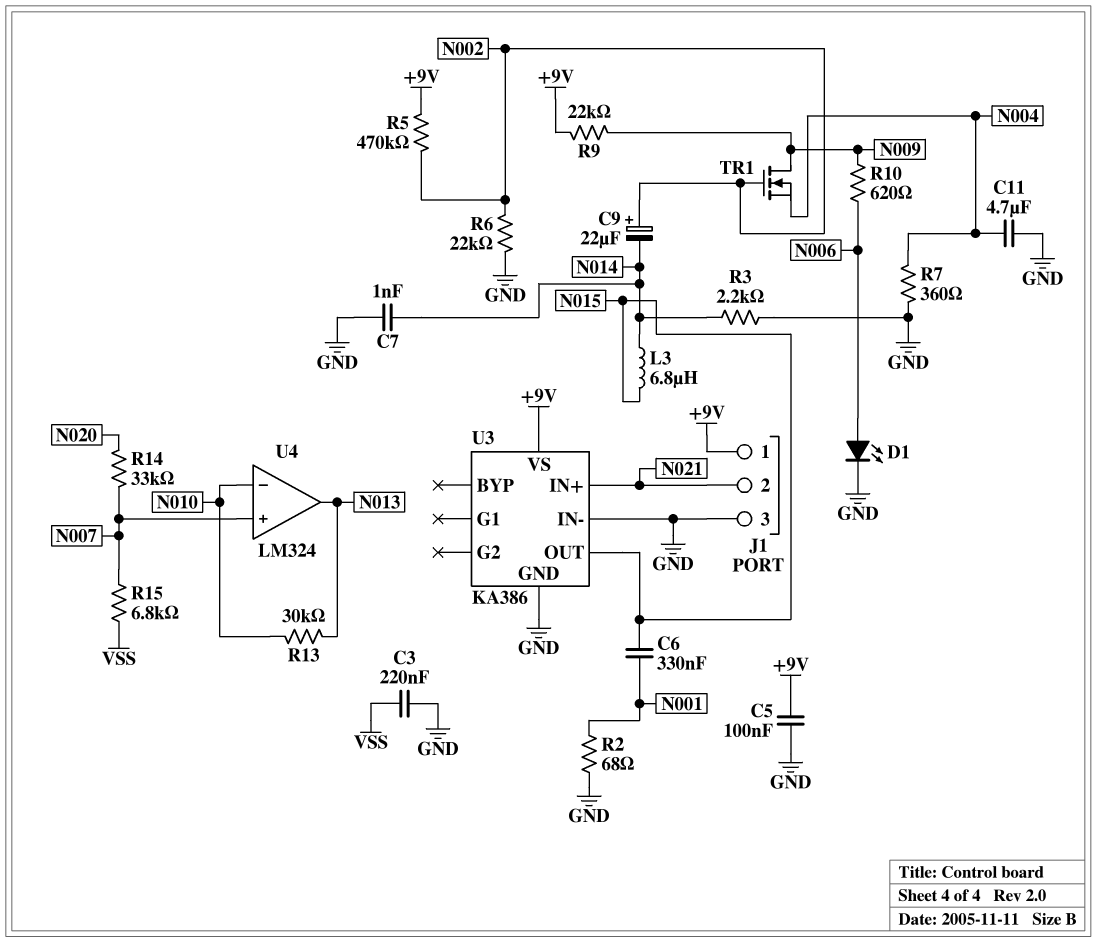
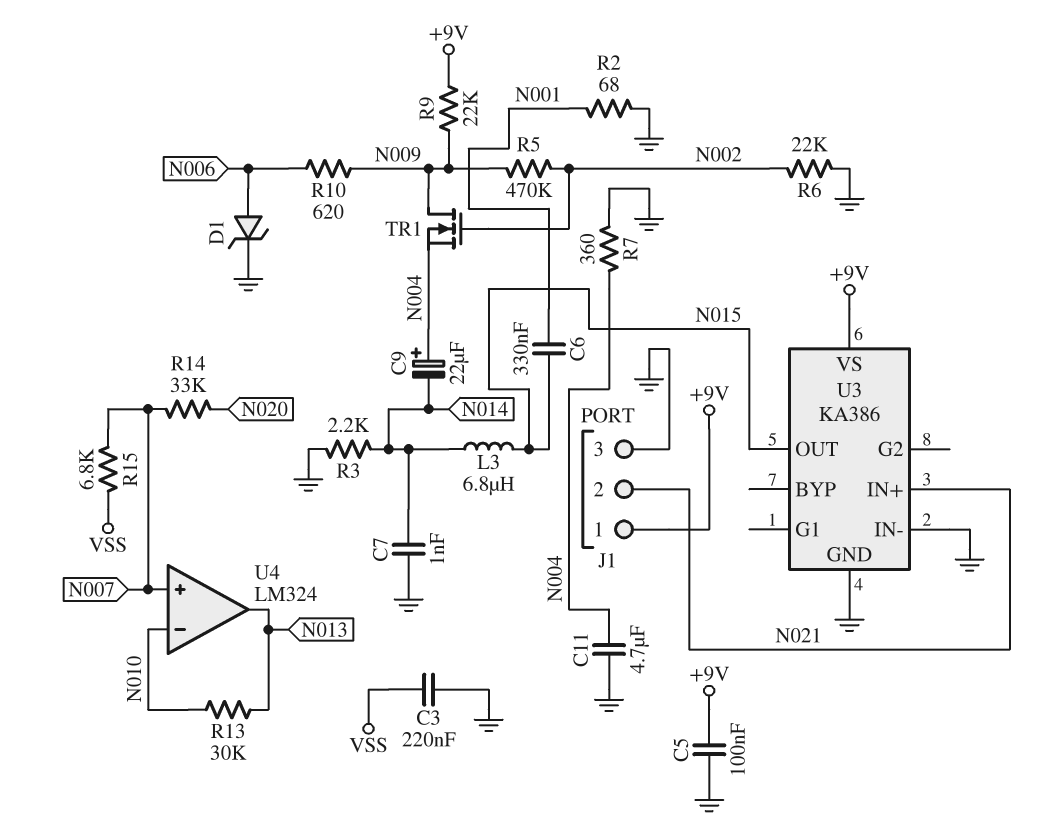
C9: 22uF (plus N002, minus N014) -> 22uF (plus N004, minus N014)
D1: LED (A N006, K GND) -> zener (A N006, K GND)
R5: 470k (+9V, N002) -> 470k (N002, N009)

